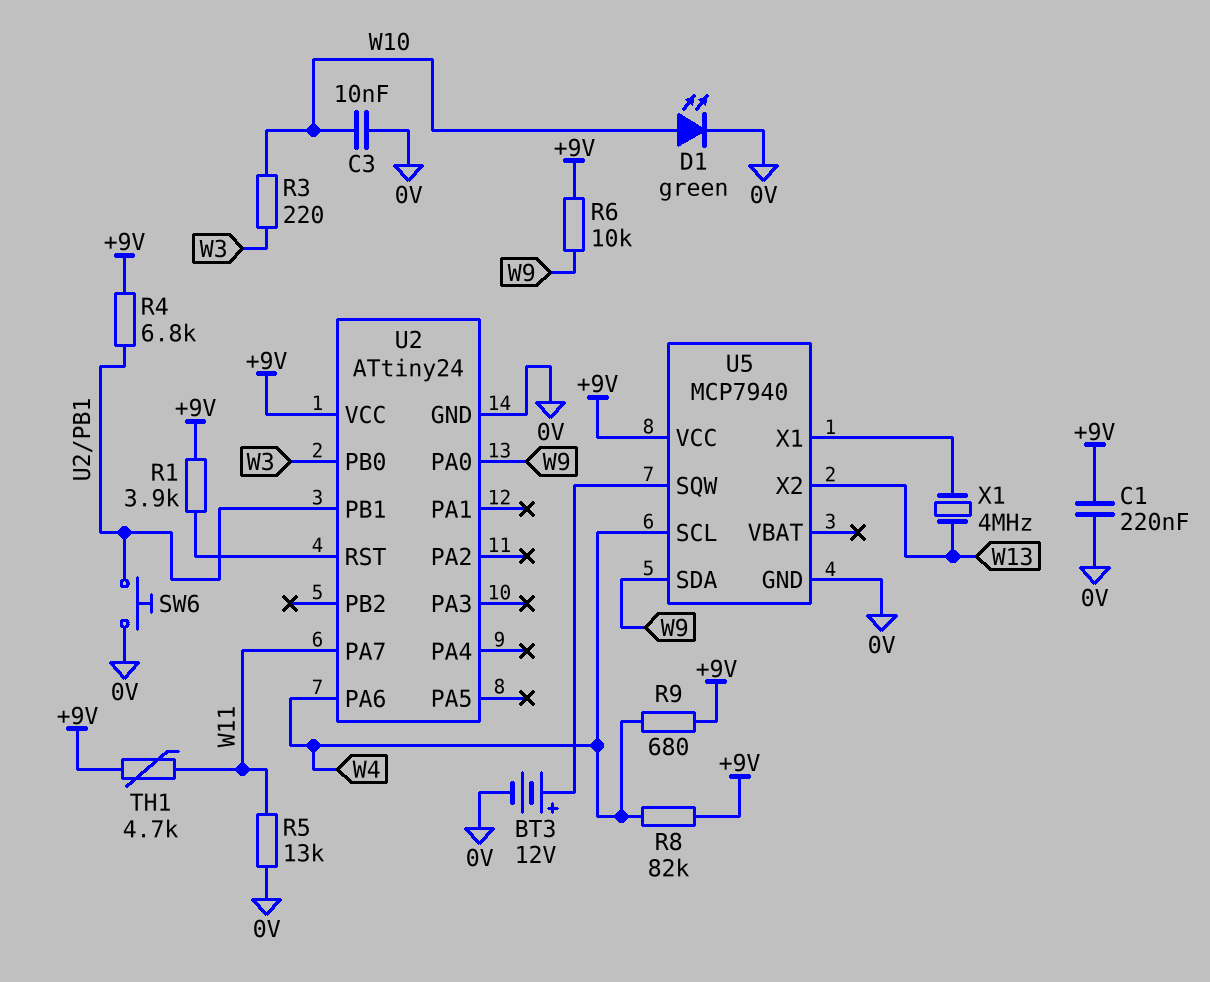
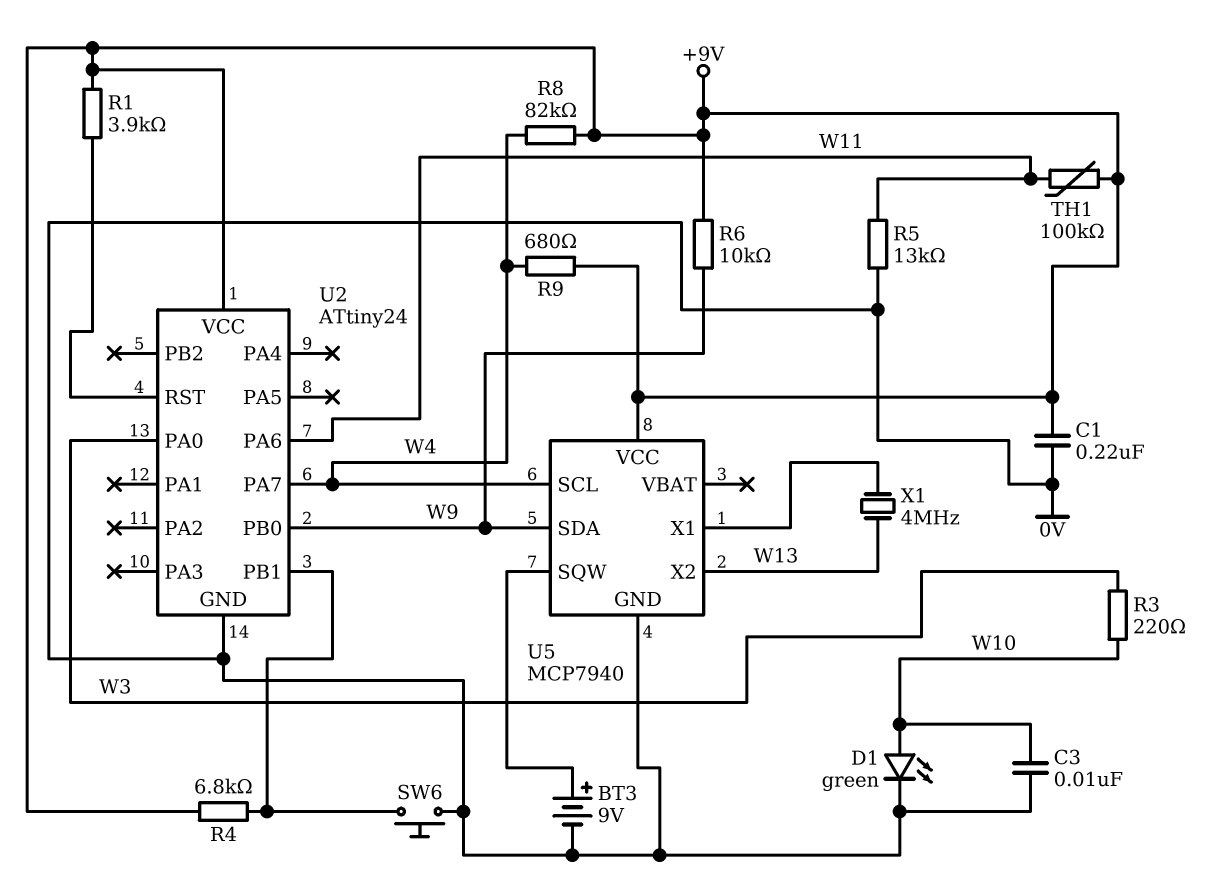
BT3: 12V (plus U5/SQW, minus 0V) -> 9V (plus U5/SQW, minus 0V)
TH1: 4.7k (+9V, W11) -> 100k (+9V, W11)
U2 pin PA0: W9 -> W3
U2 pin PA6: W4 -> W11
U2 pin PA7: W11 -> W4
U2 pin PB0: W3 -> W9

